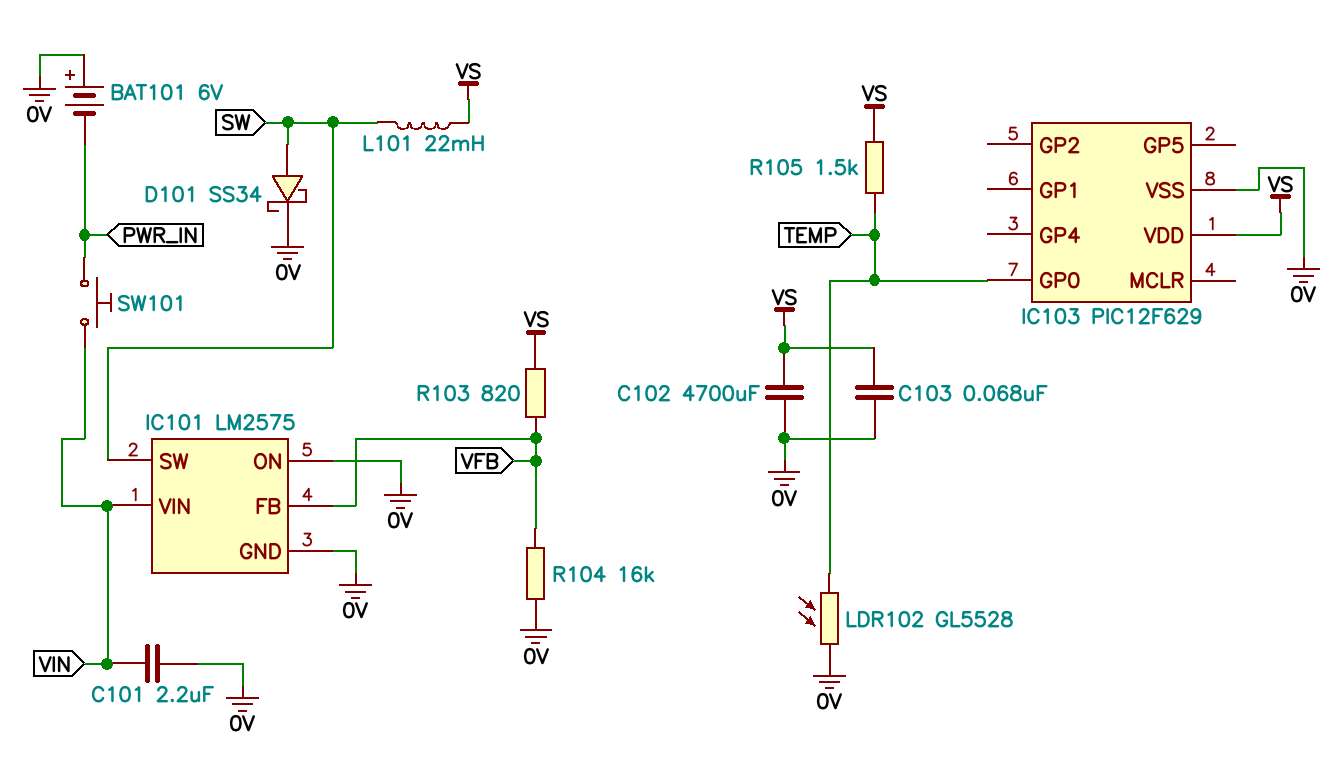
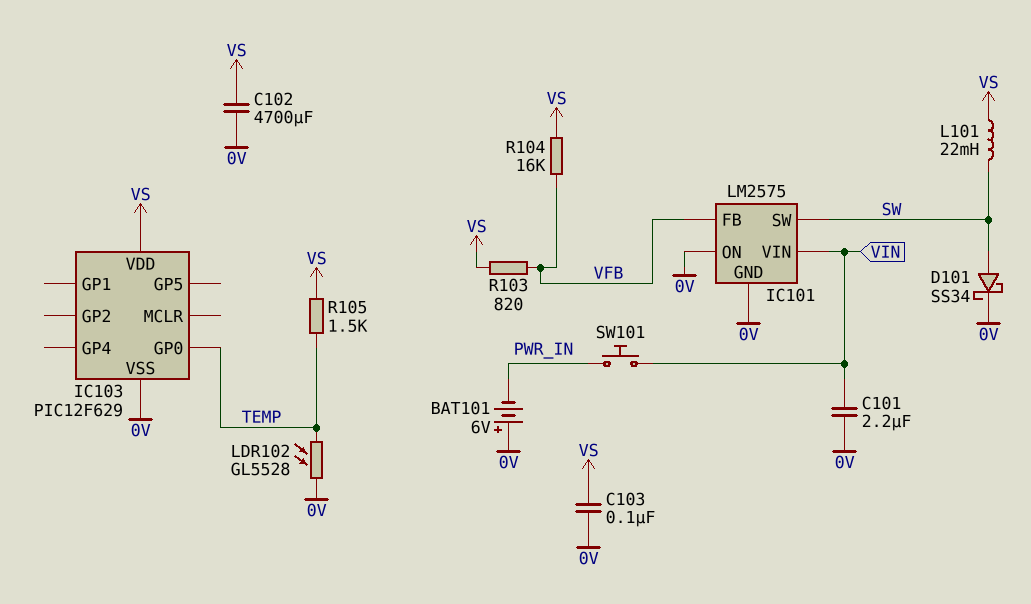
C103: 68nF (0V, VS) -> 100nF (0V, VS)
R104: 16k (0V, VFB) -> 16k (VFB, VS)

